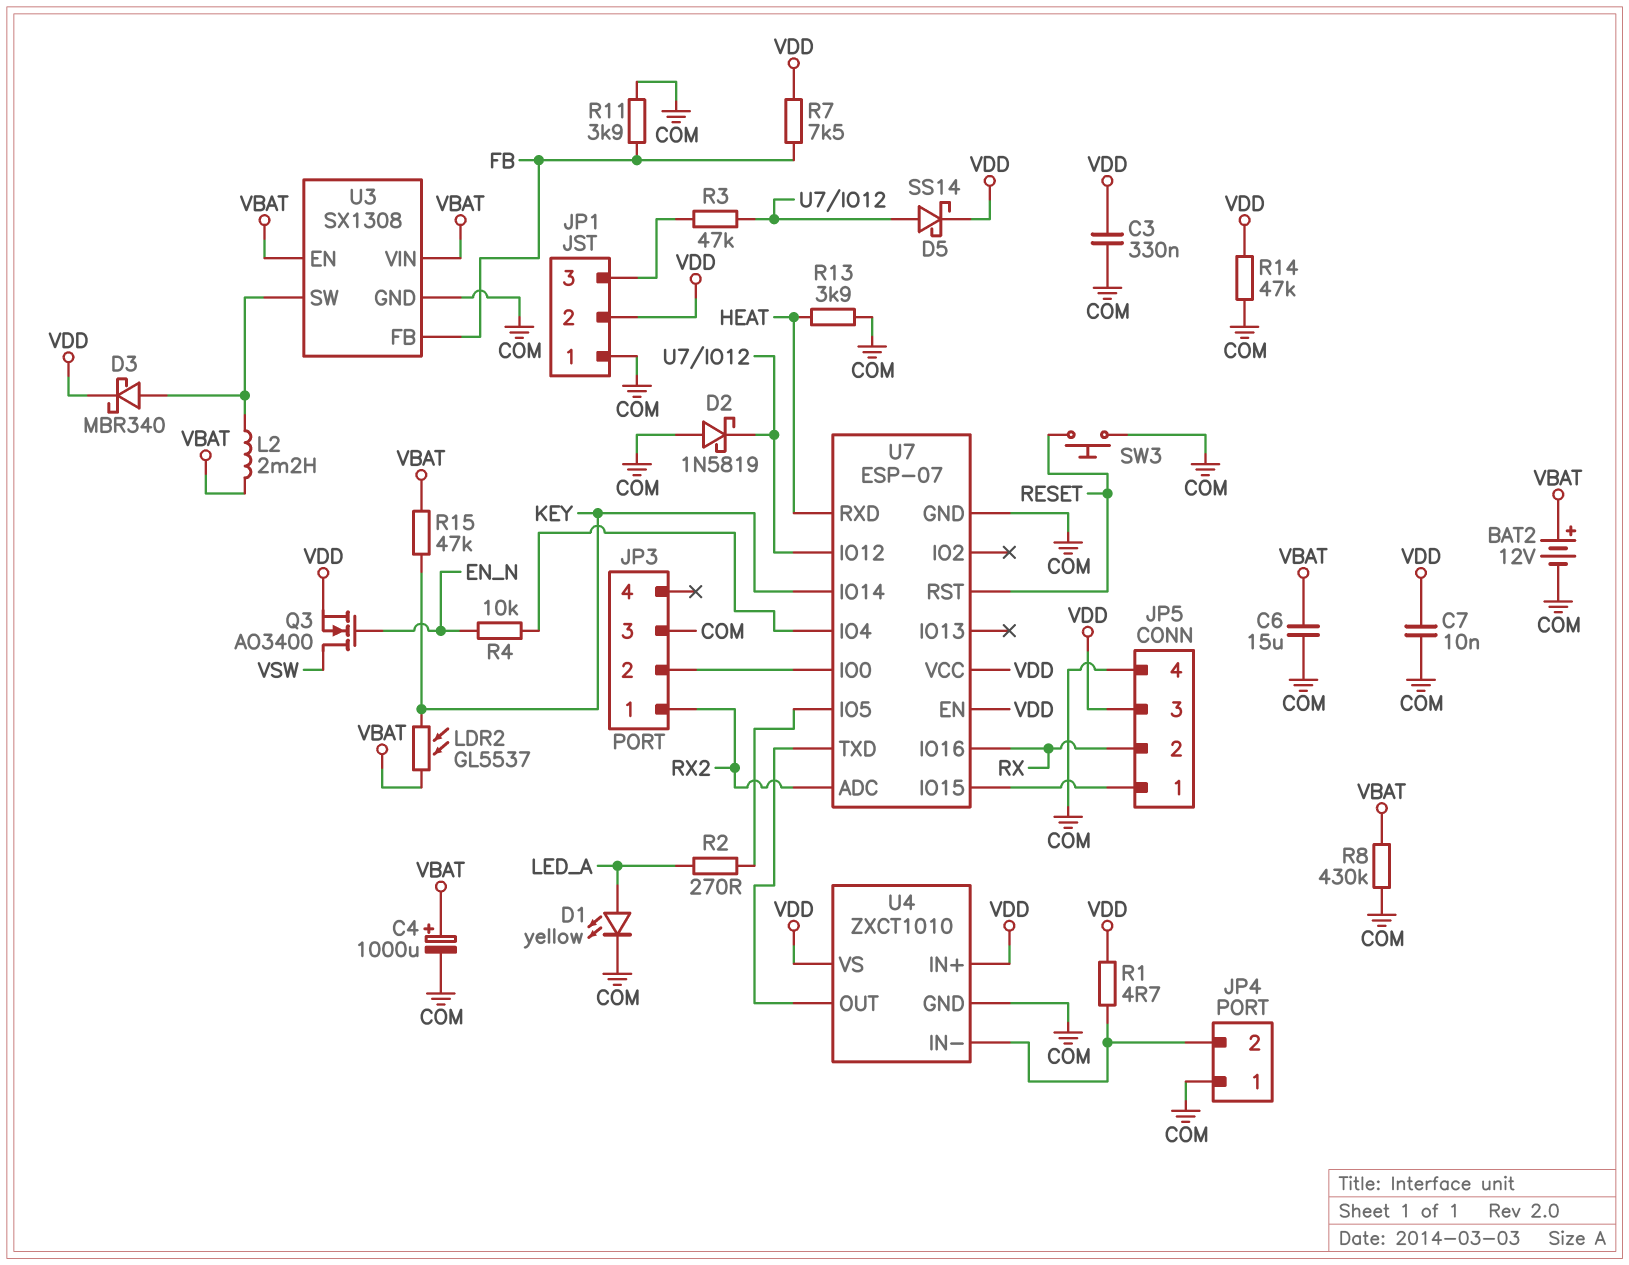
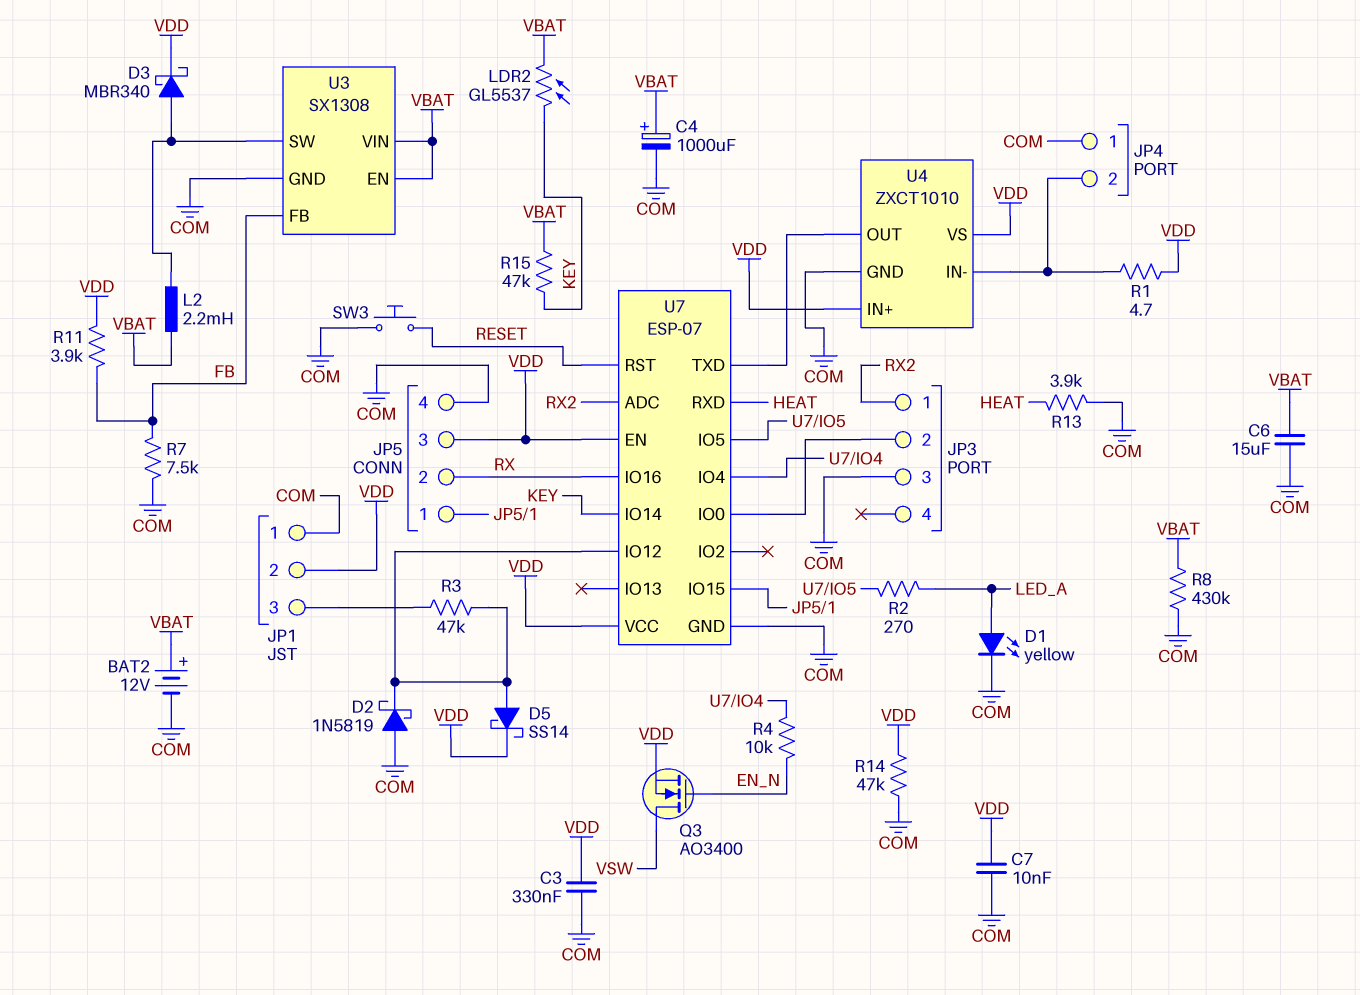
R7: 7.5k (FB, VDD) -> 7.5k (COM, FB)
R11: 3.9k (COM, FB) -> 3.9k (FB, VDD)

